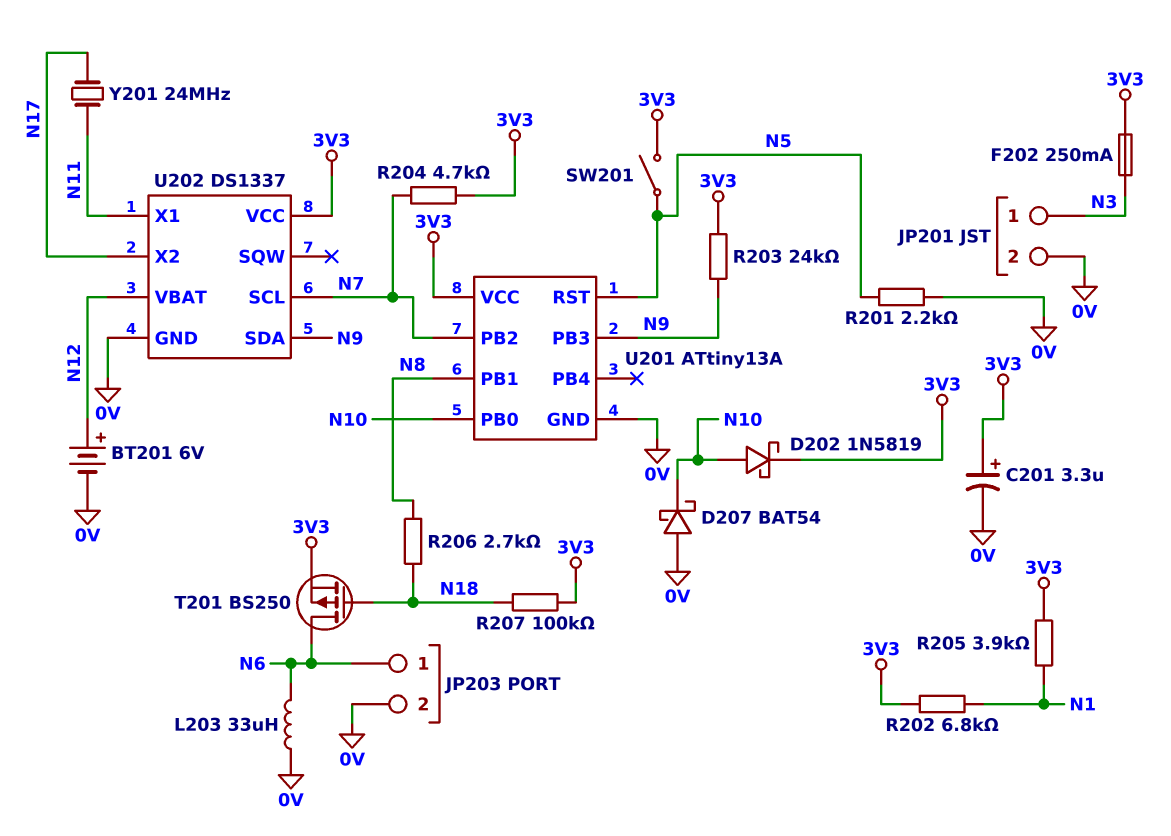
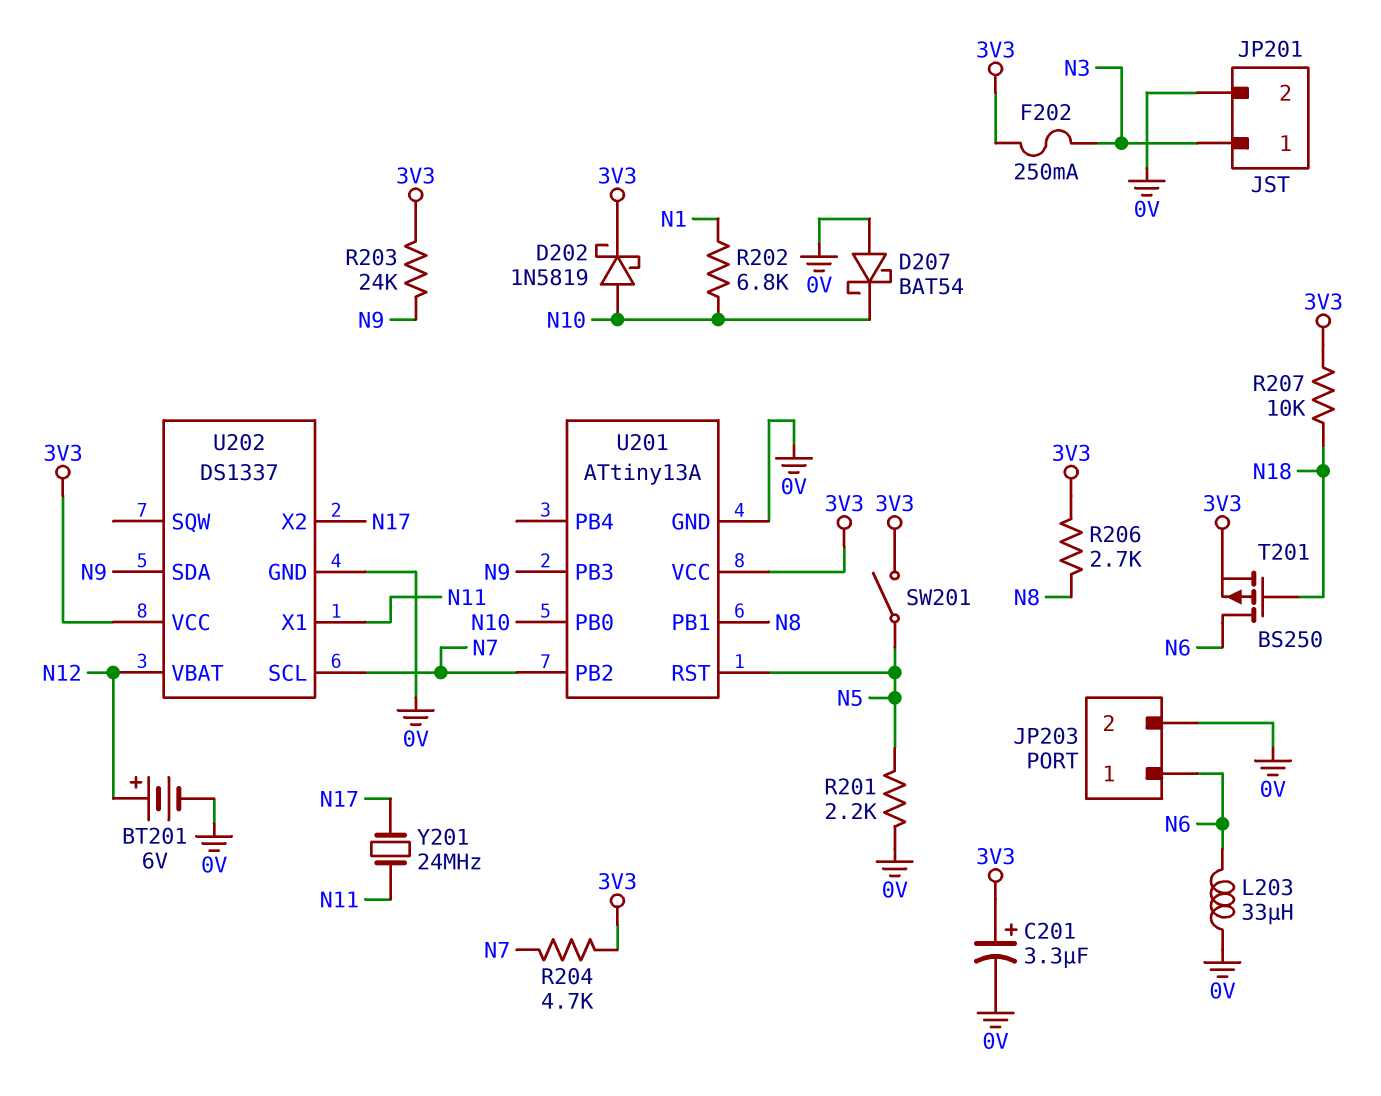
R202: 6.8k (3V3, N1) -> 6.8k (N1, N10)
R205: 3.9k (3V3, N1) -> none
R206: 2.7k (N8, N18) -> 2.7k (3V3, N8)
R207: 100k (3V3, N18) -> 10k (3V3, N18)

